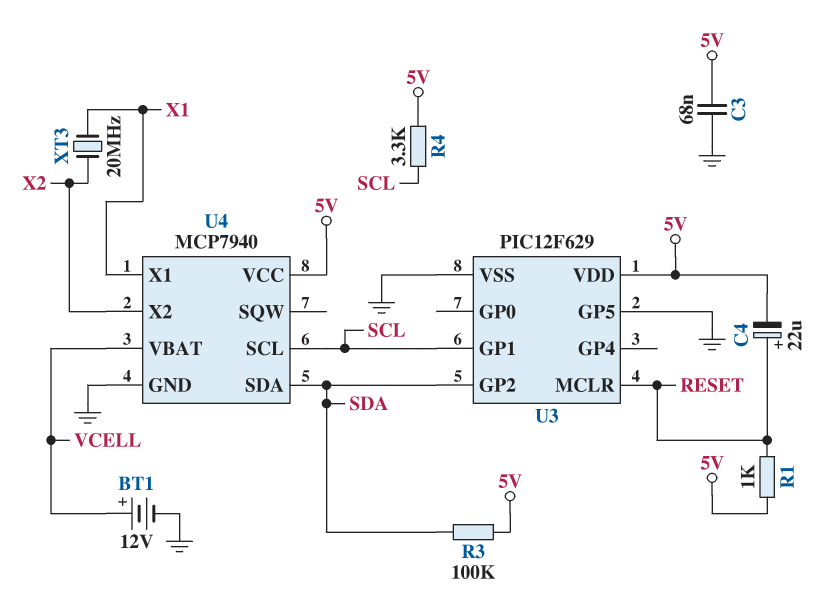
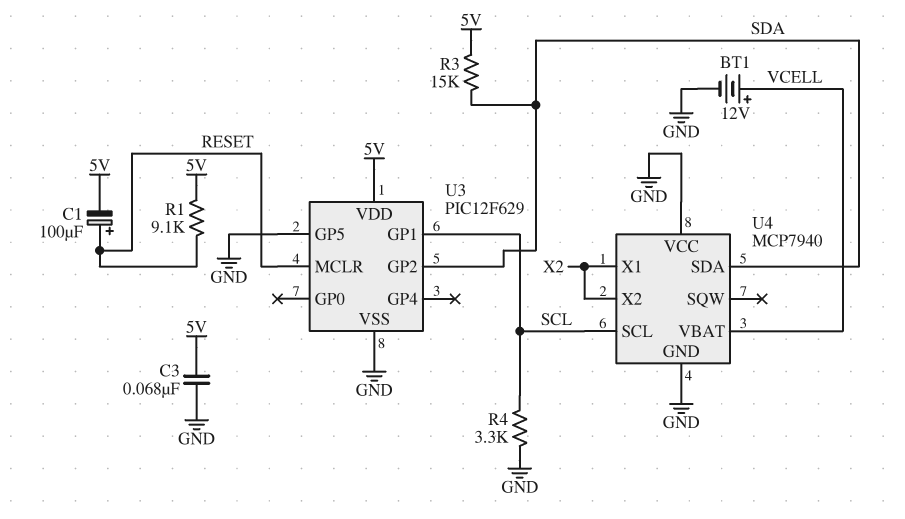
C1: none -> 100uF (plus RESET, minus 5V)
C4: 22uF (plus RESET, minus 5V) -> none
R1: 1k (5V, RESET) -> 9.1k (5V, RESET)
R3: 100k (5V, SDA) -> 15k (5V, SDA)
R4: 3.3k (5V, SCL) -> 3.3k (GND, SCL)
U4 pin VCC: 5V -> GND
U4 pin X1: X1 -> X2
XT3: 20MHz (X1, X2) -> none

